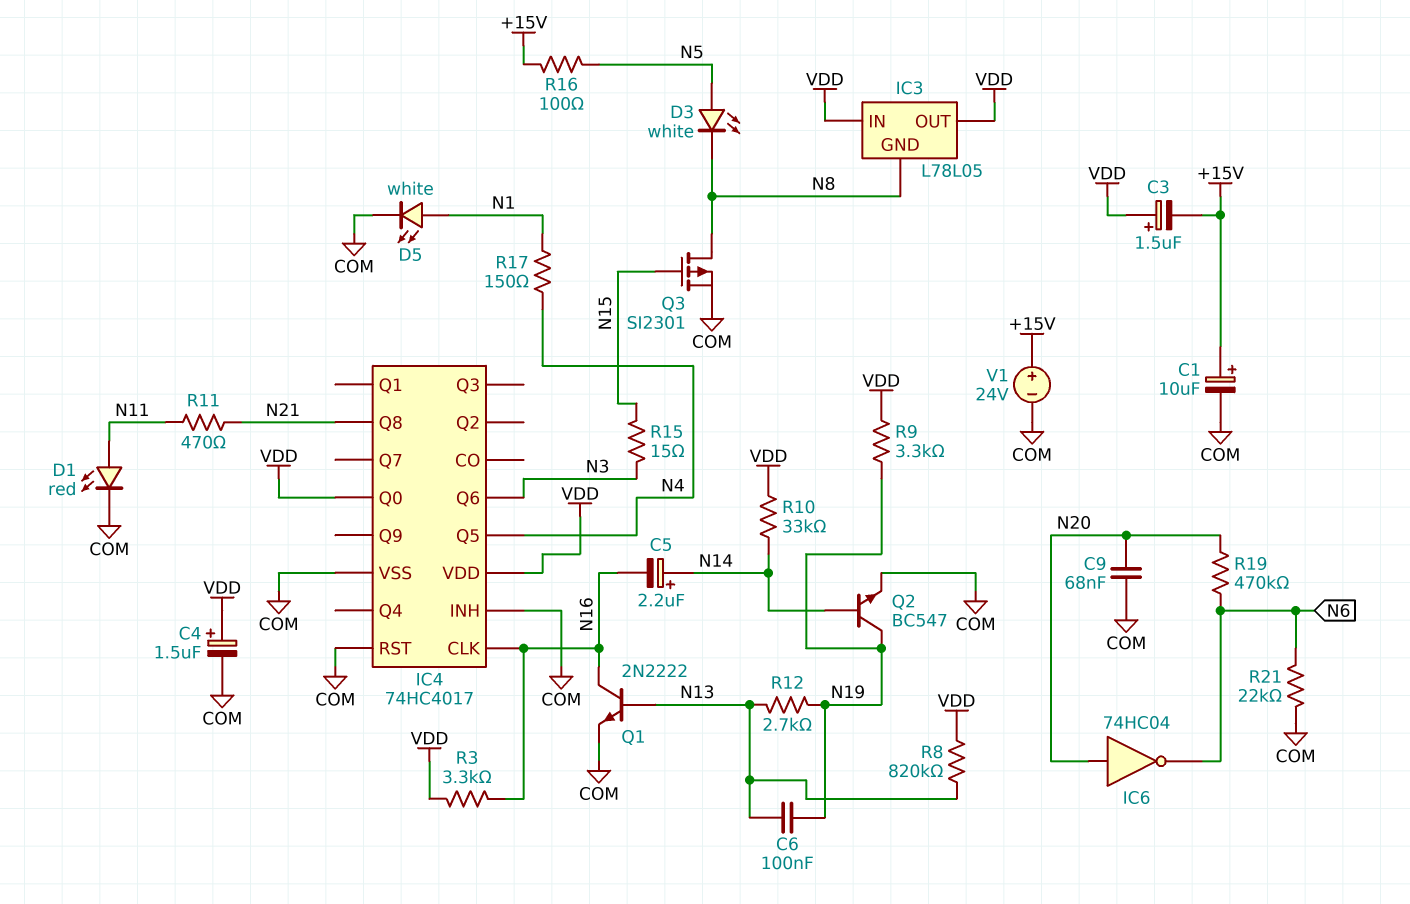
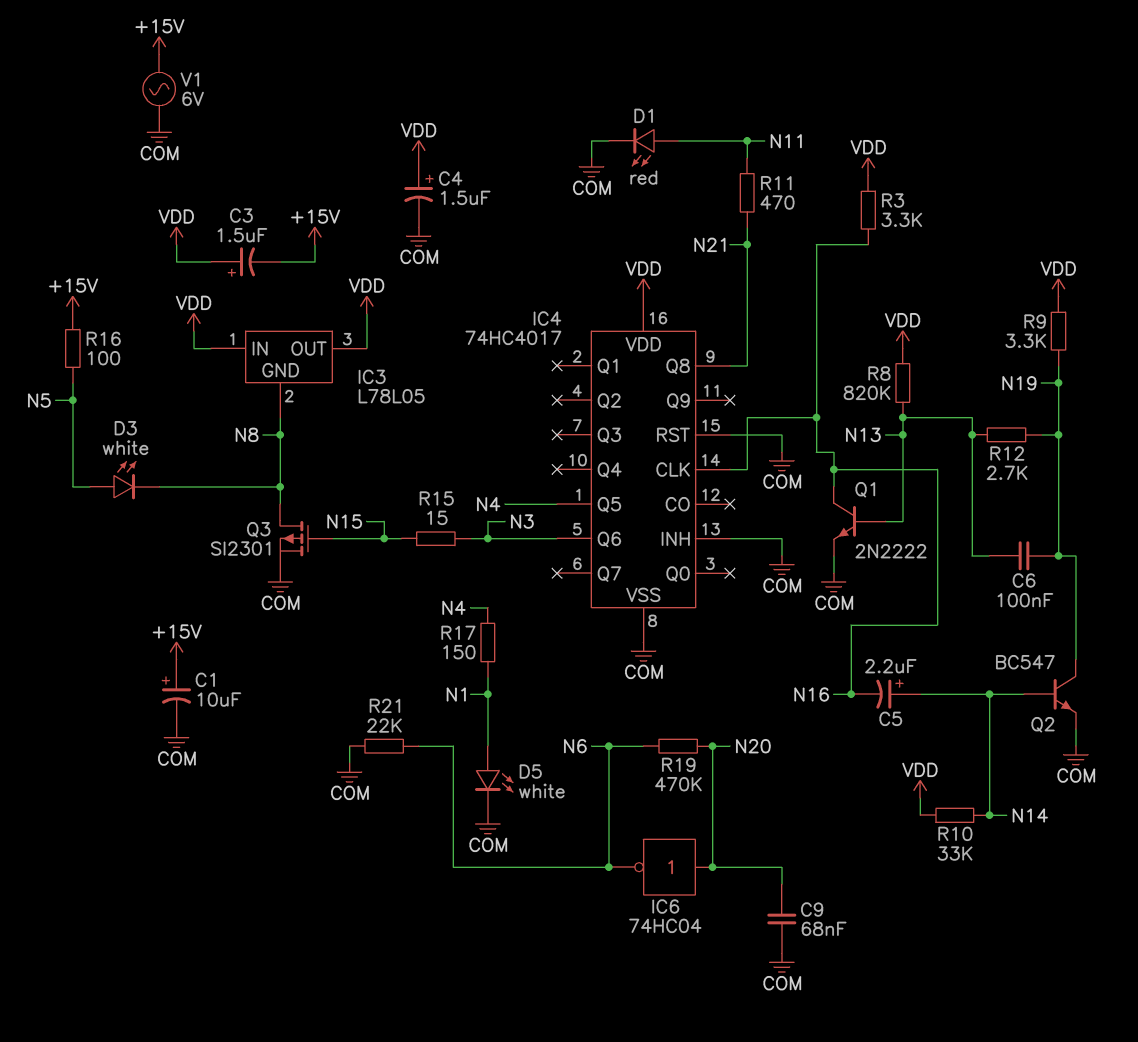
IC4 pin Q0: VDD -> none
V1: 24V (plus +15V, minus COM) -> AC 6V (+15V, COM)

